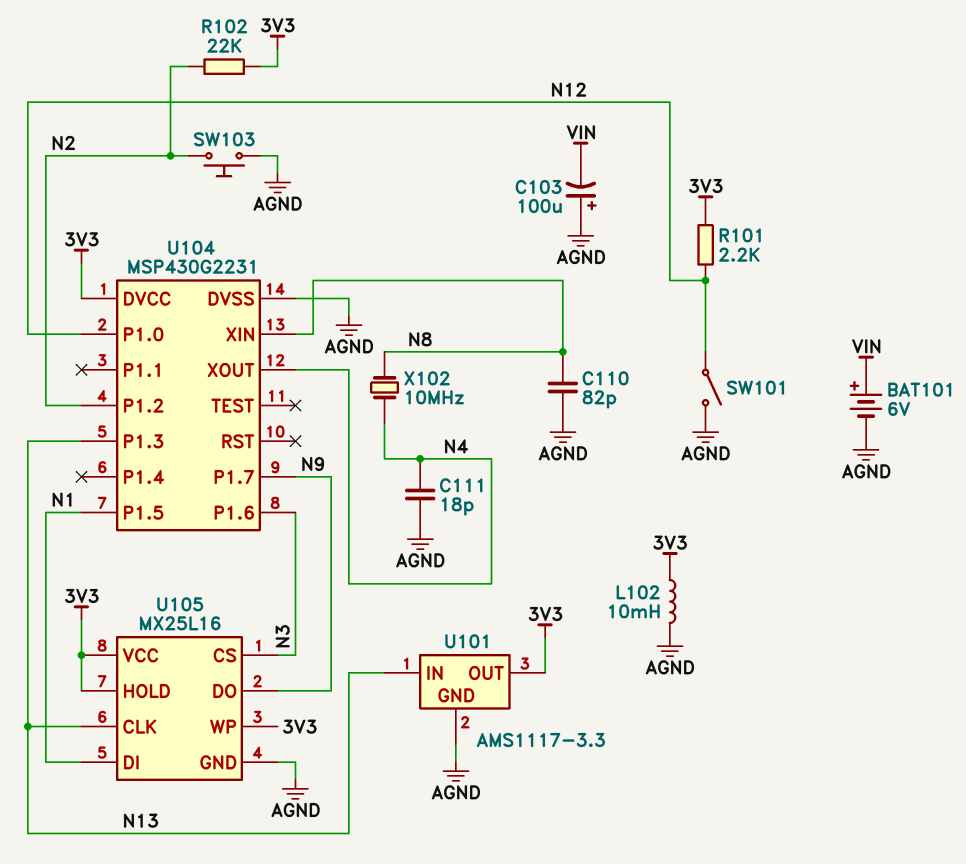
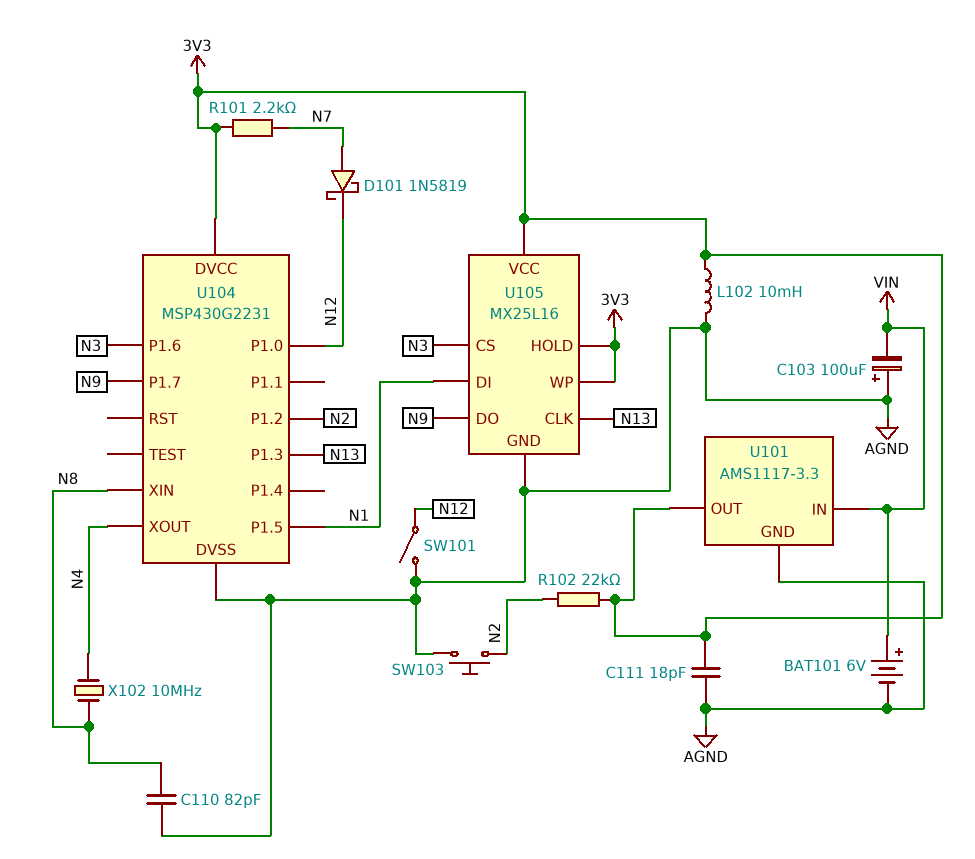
C111: 18pF (AGND, N4) -> 18pF (3V3, AGND)
D101: none -> schottky 1N5819 (A N7, K N12)
R101: 2.2k (3V3, N12) -> 2.2k (3V3, N7)
U101 pin IN: N13 -> VIN

